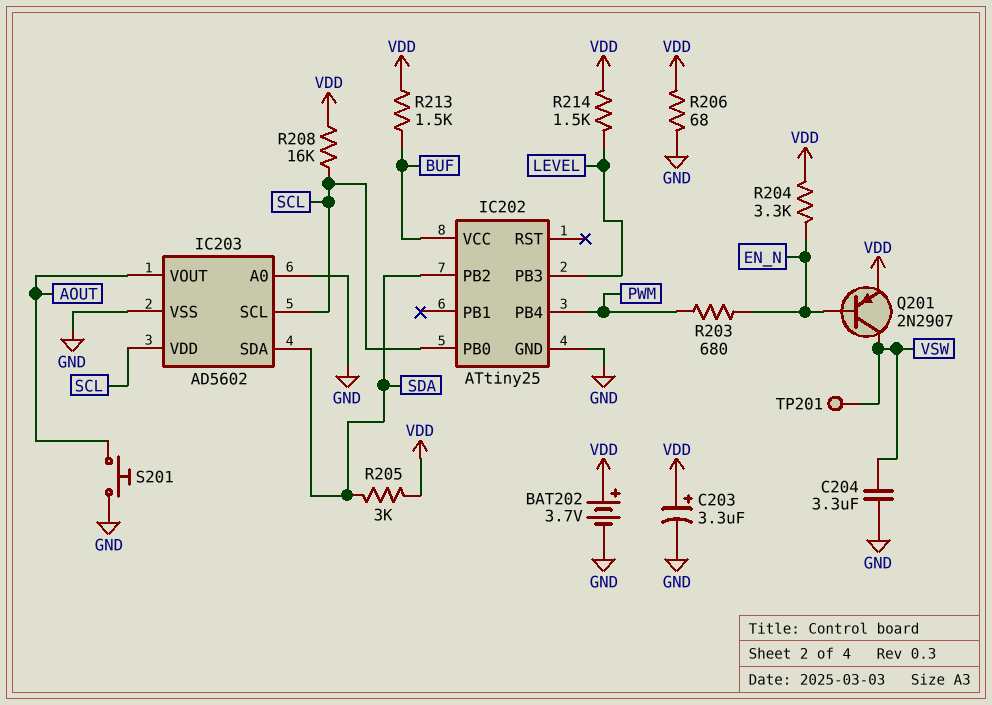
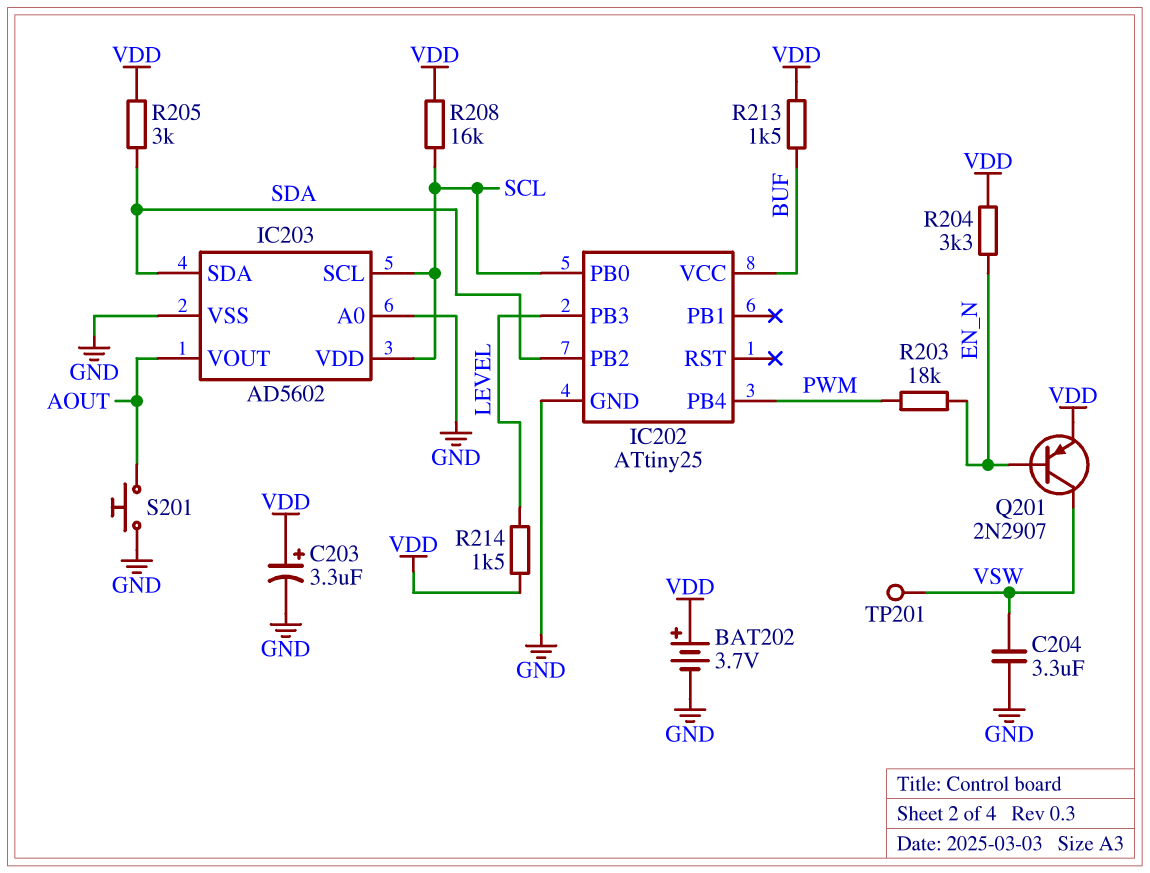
R203: 680 (EN_N, PWM) -> 18k (EN_N, PWM)
R206: 68 (GND, VDD) -> none

